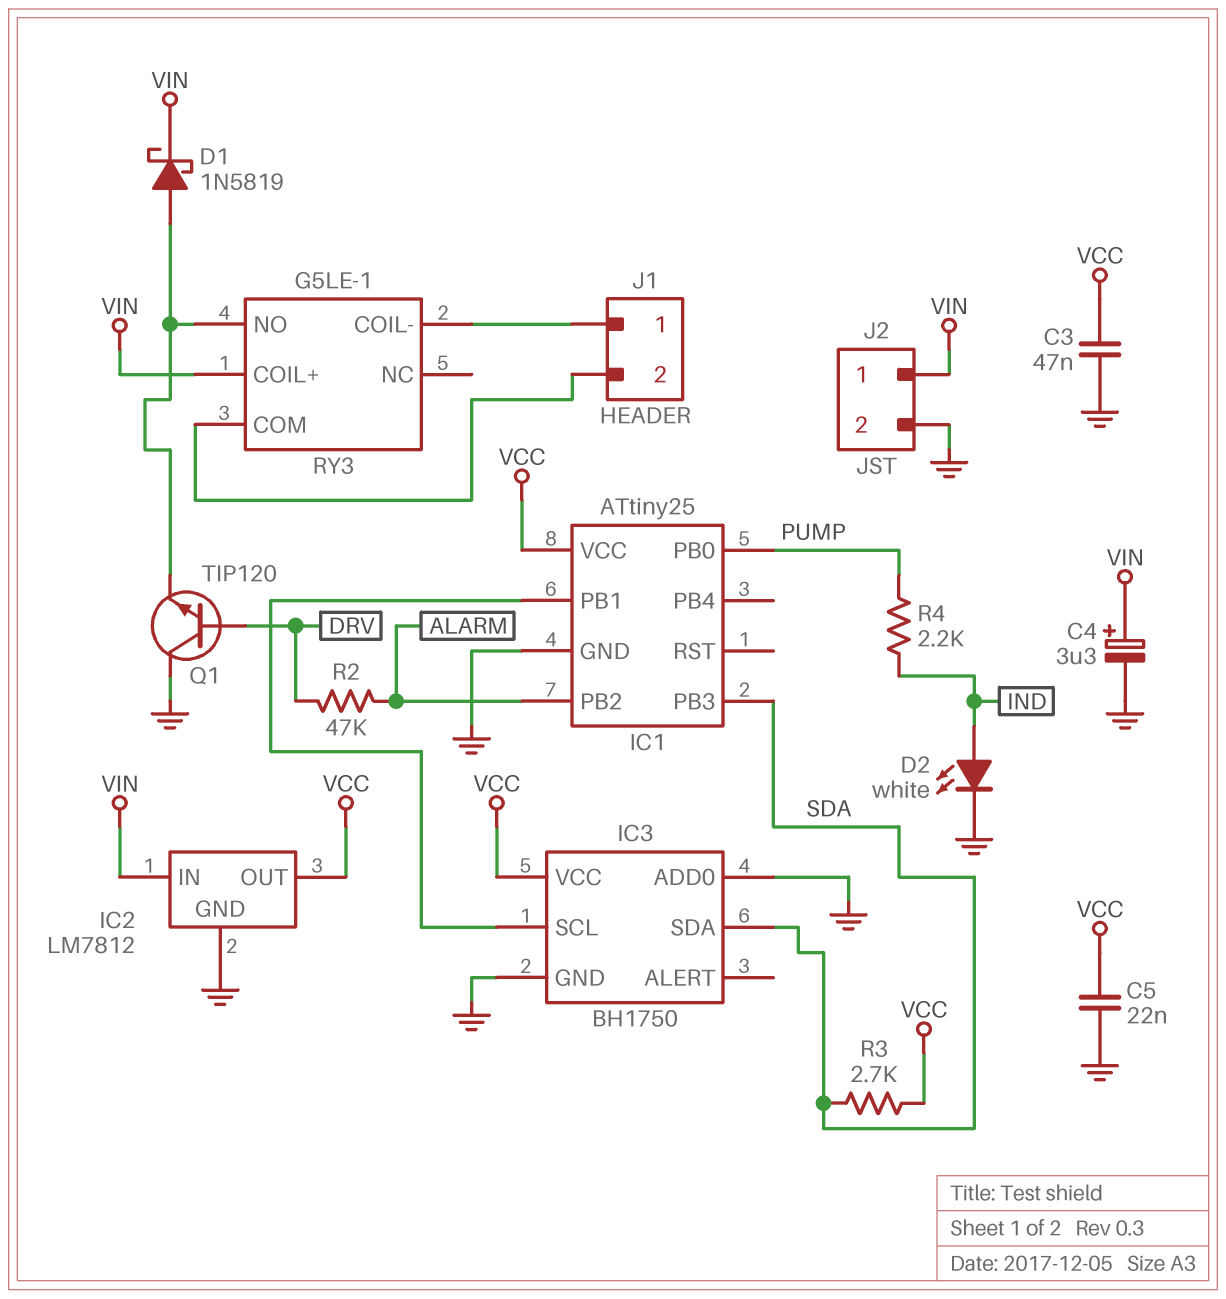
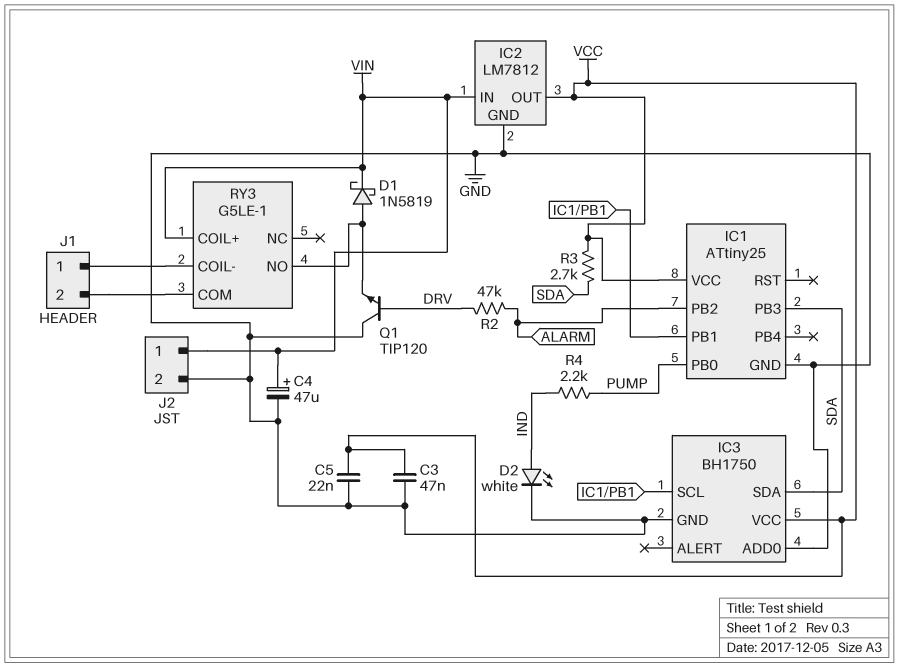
C4: 3.3uF (plus VIN, minus GND) -> 47uF (plus VIN, minus GND)

